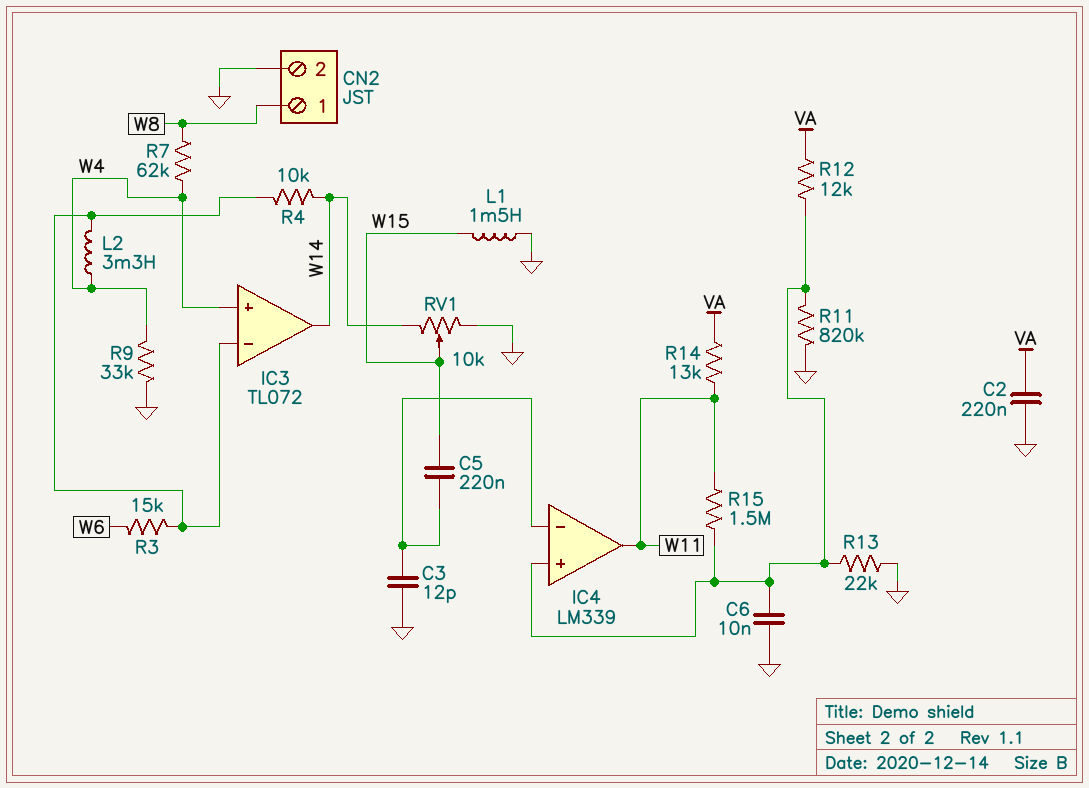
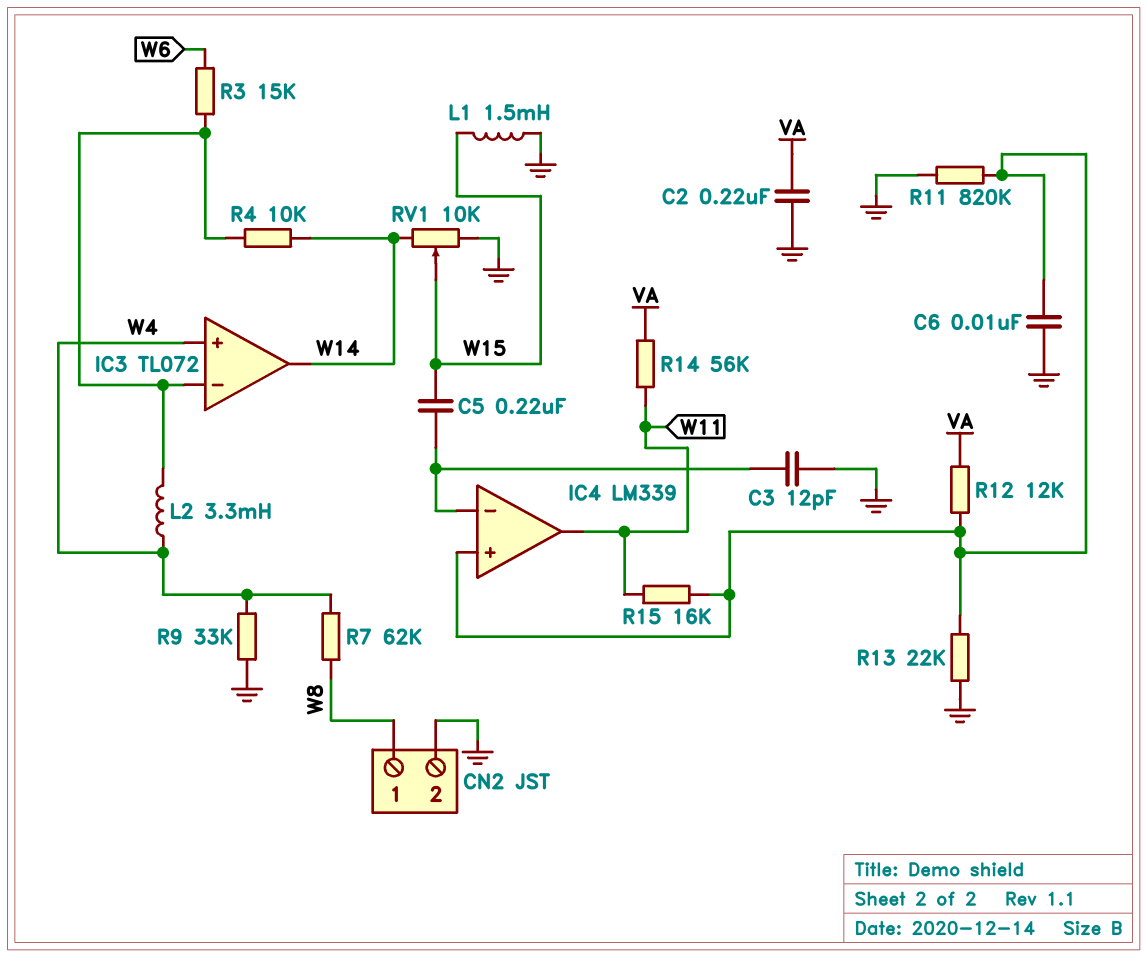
R14: 13k (VA, W11) -> 56k (VA, W11)
R15: 1.5M (IC4/in+, W11) -> 16k (IC4/in+, W11)

